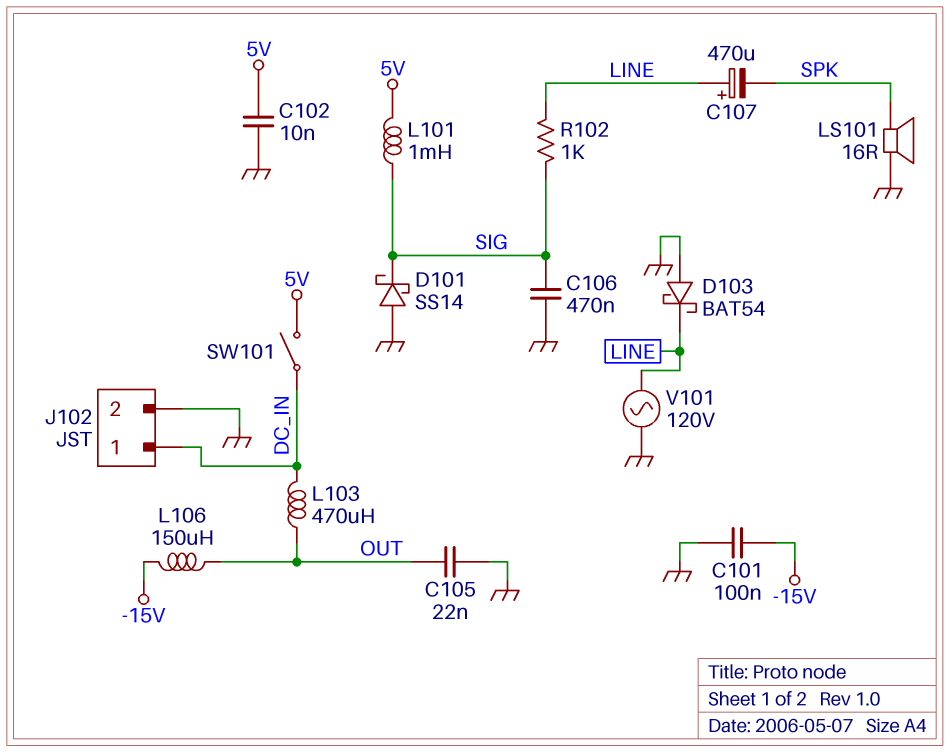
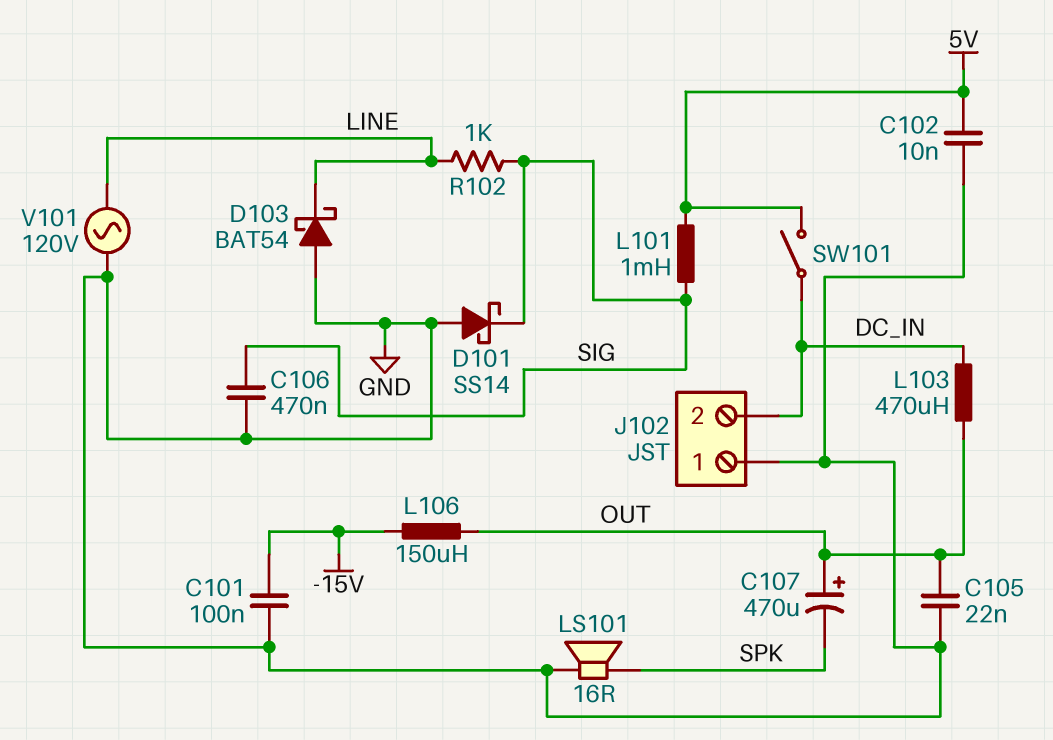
C107: 470uF (plus LINE, minus SPK) -> 470uF (plus OUT, minus SPK)
J102 pin 1: DC_IN -> GND
J102 pin 2: GND -> DC_IN

